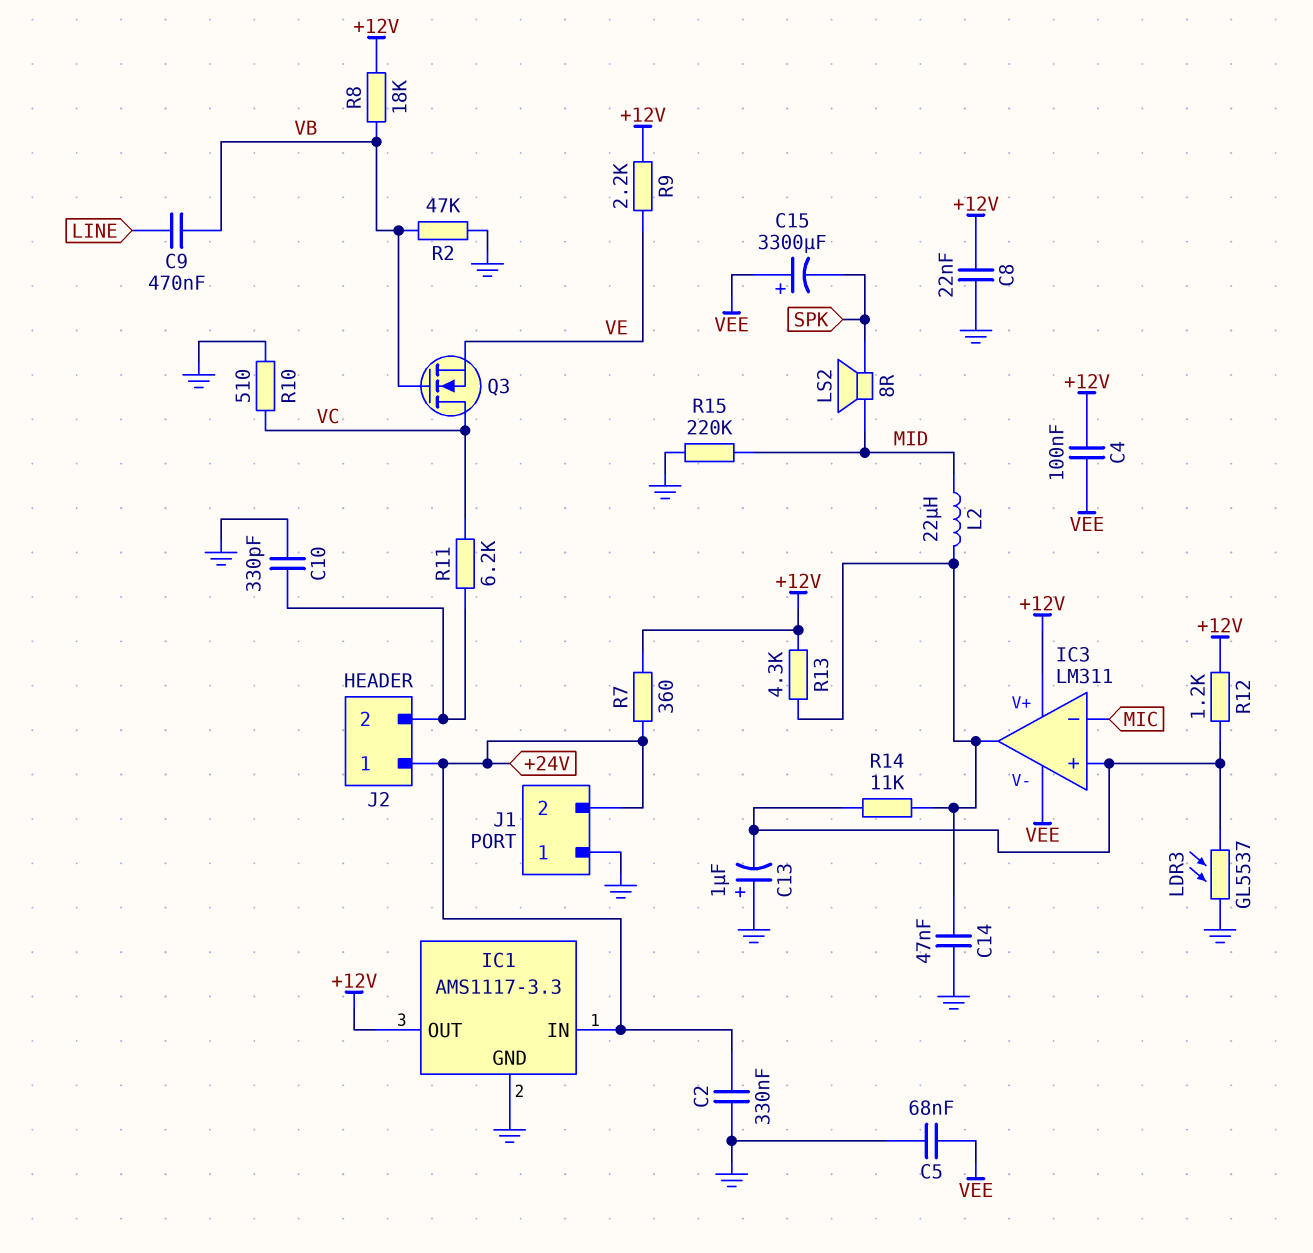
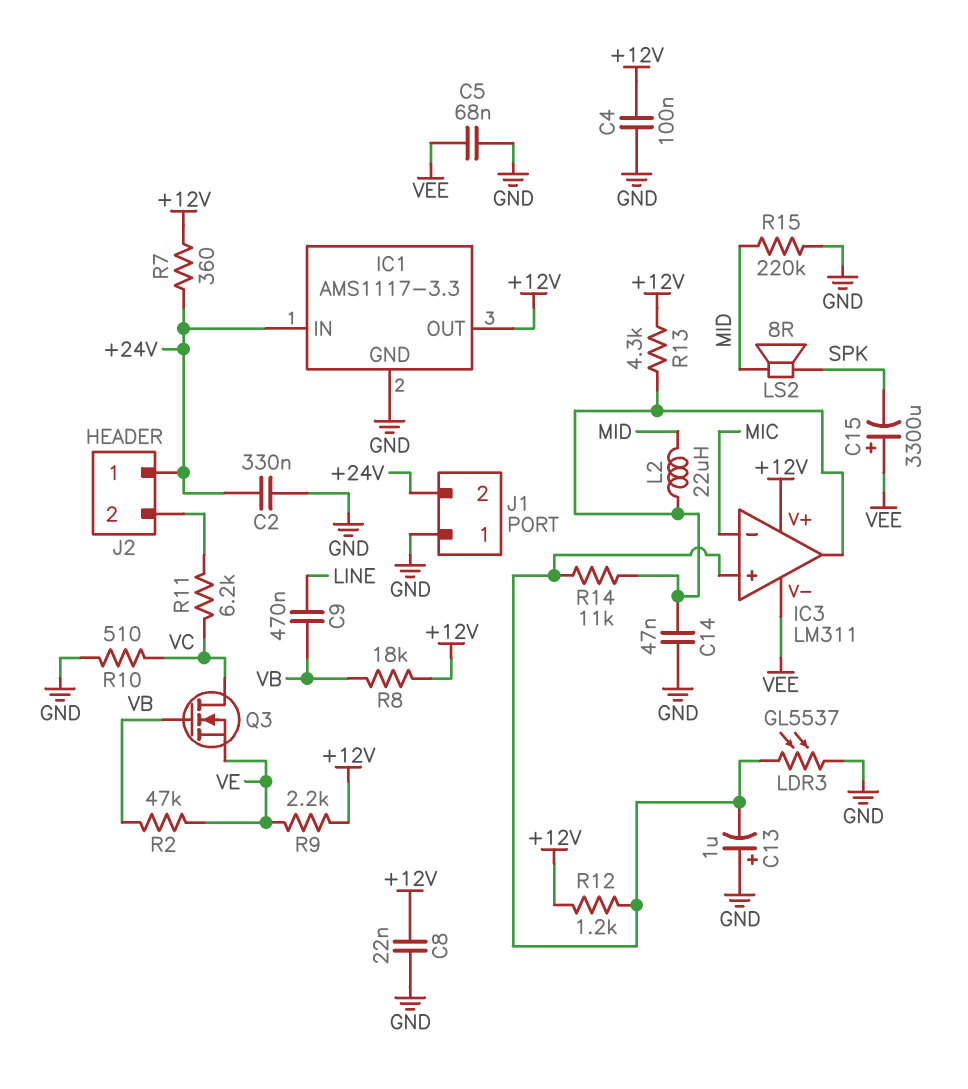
C4: 100nF (+12V, VEE) -> 100nF (+12V, GND)
C10: 330pF (GND, J2/2) -> none
R2: 47k (GND, VB) -> 47k (VB, VE)

